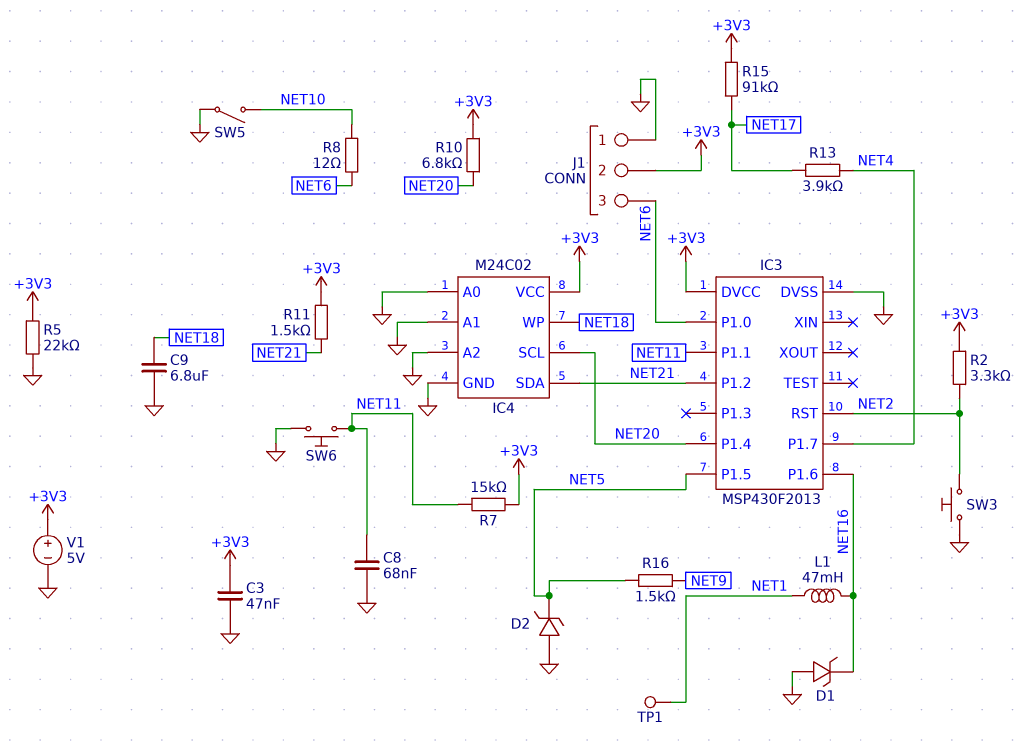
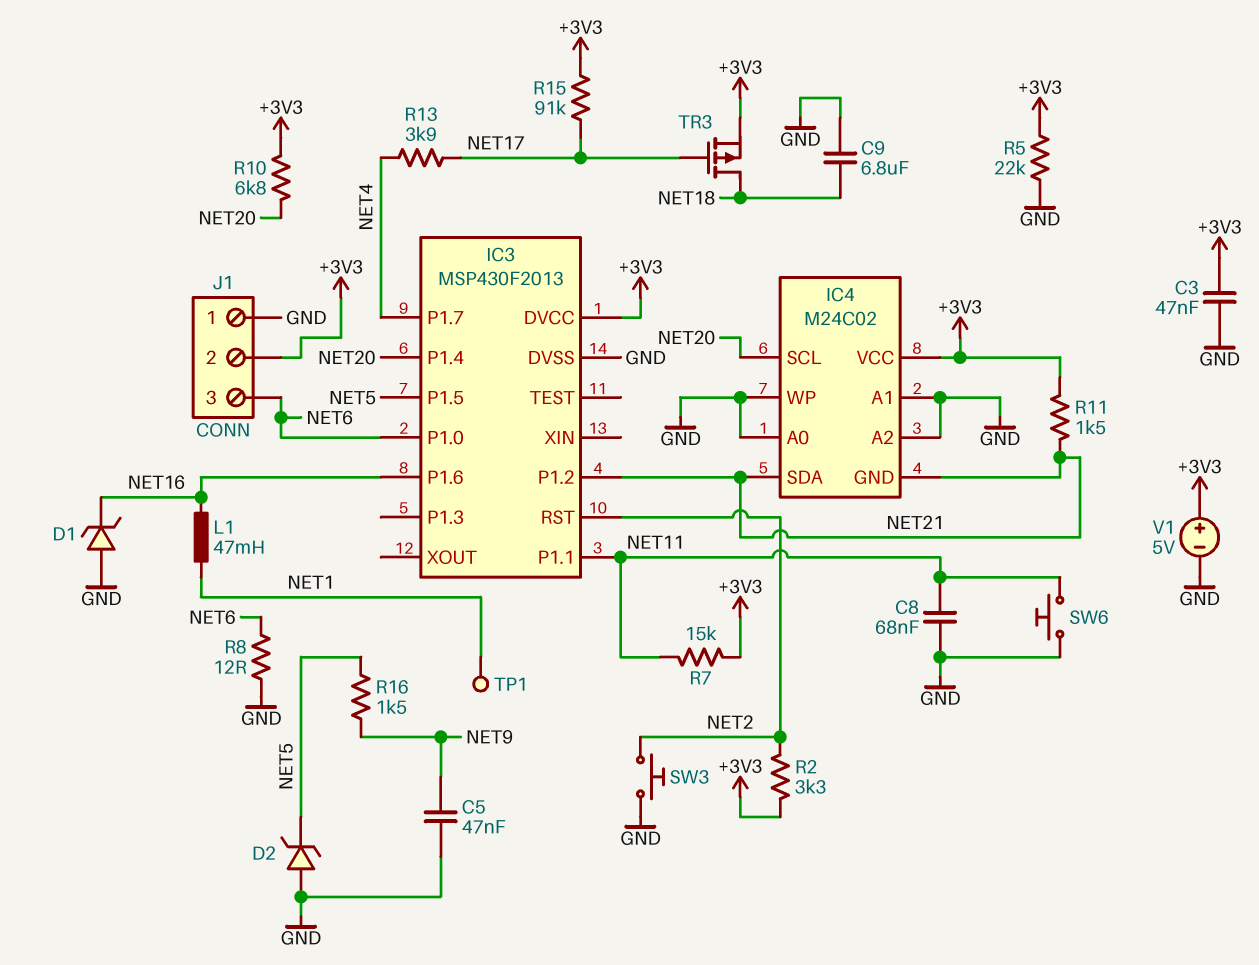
C5: none -> 47nF (GND, NET9)
IC4 pin GND: GND -> NET21
IC4 pin WP: NET18 -> GND
R8: 12 (NET6, NET10) -> 12 (GND, NET6)
SW5: switch (GND, NET10) -> none
TR3: none -> PMOS (G NET17, D NET18, S +3V3)

